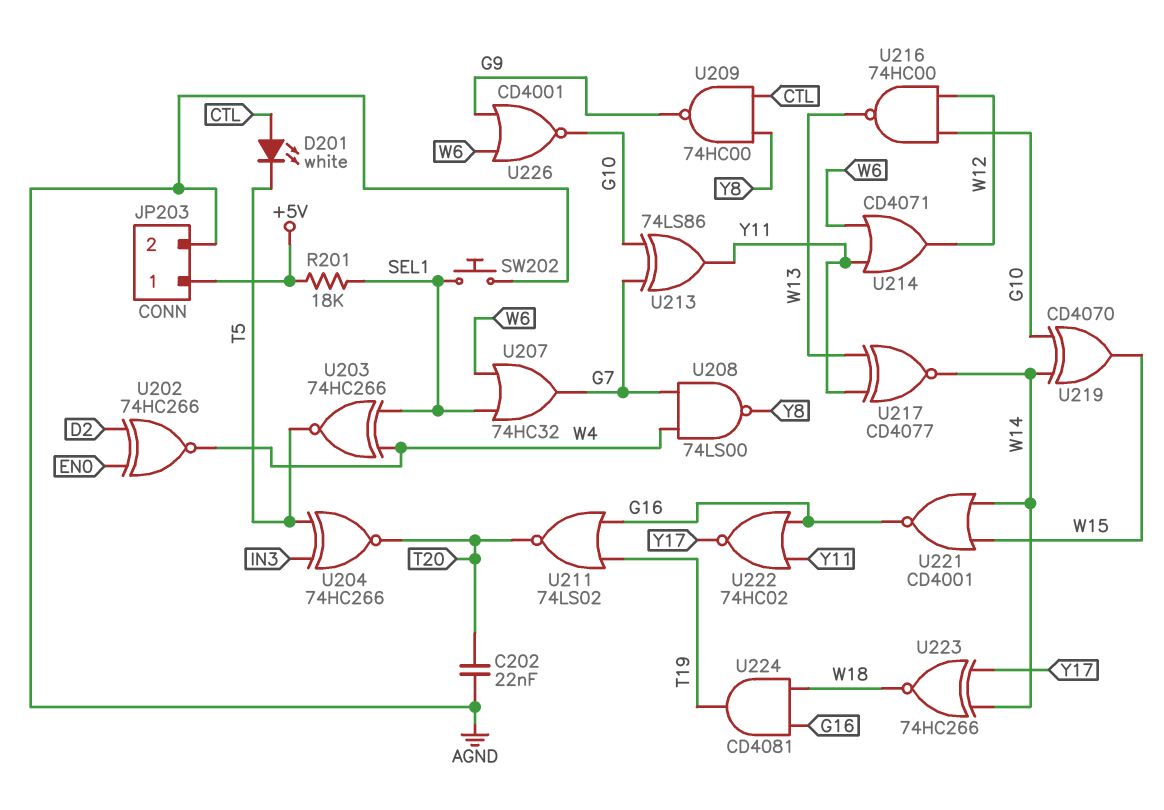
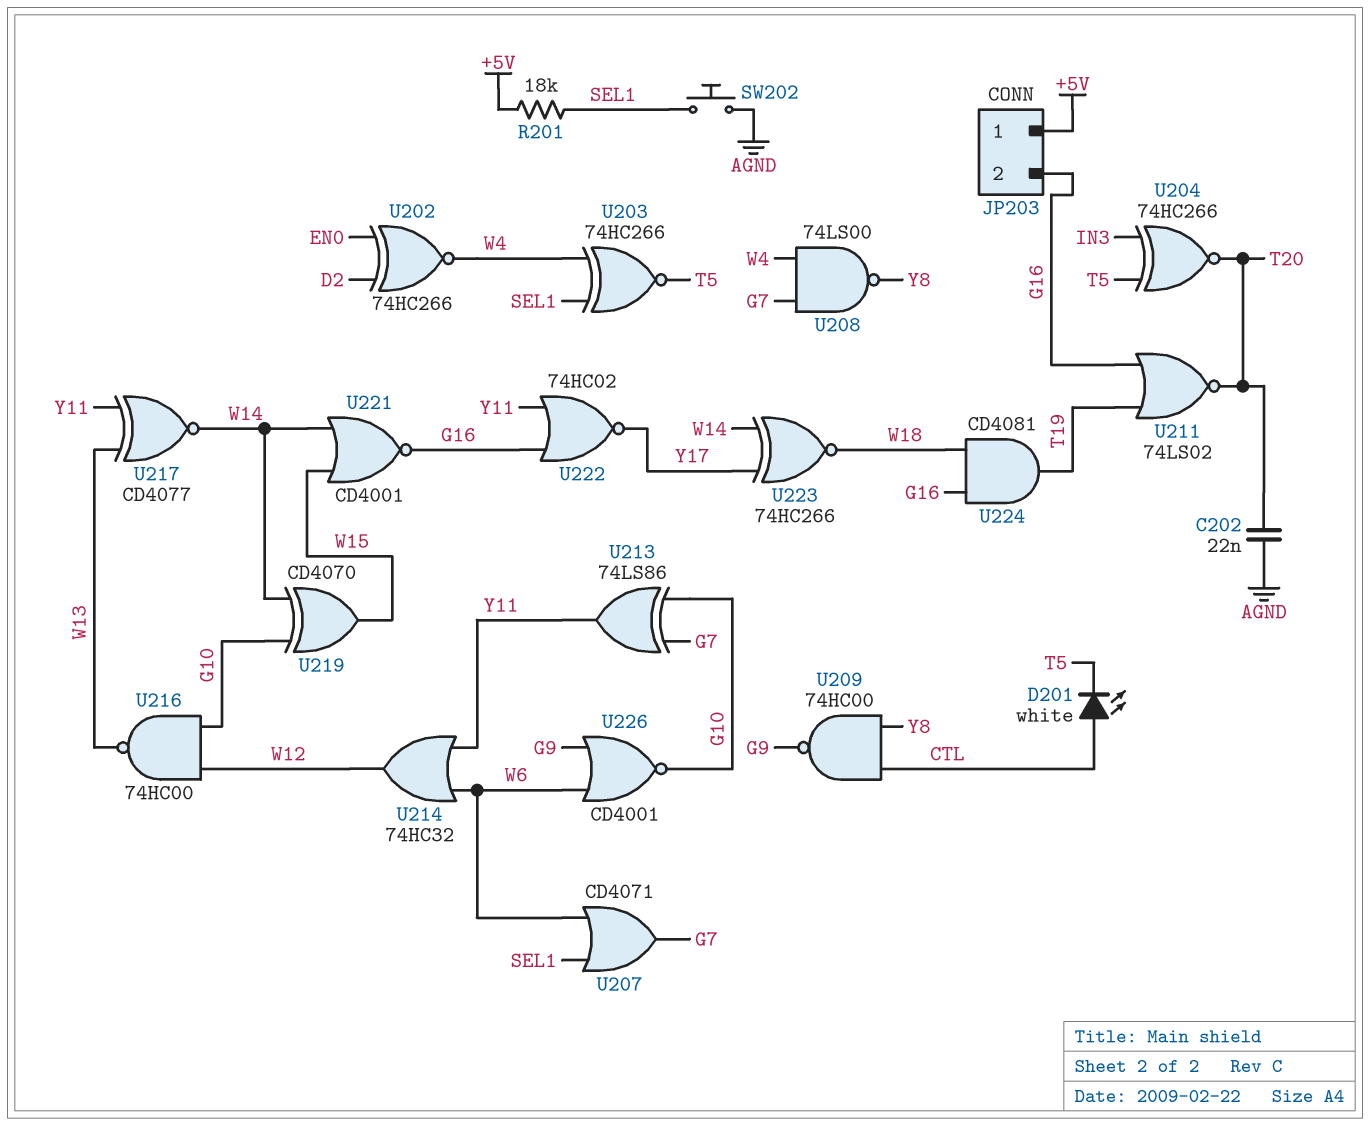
JP203 pin 2: AGND -> G16
U207: OR 74HC32 (in SEL1, in W6, out G7) -> OR CD4071 (in SEL1, in W6, out G7)
U214: OR CD4071 (in W6, in Y11, out W12) -> OR 74HC32 (in W6, in Y11, out W12)

